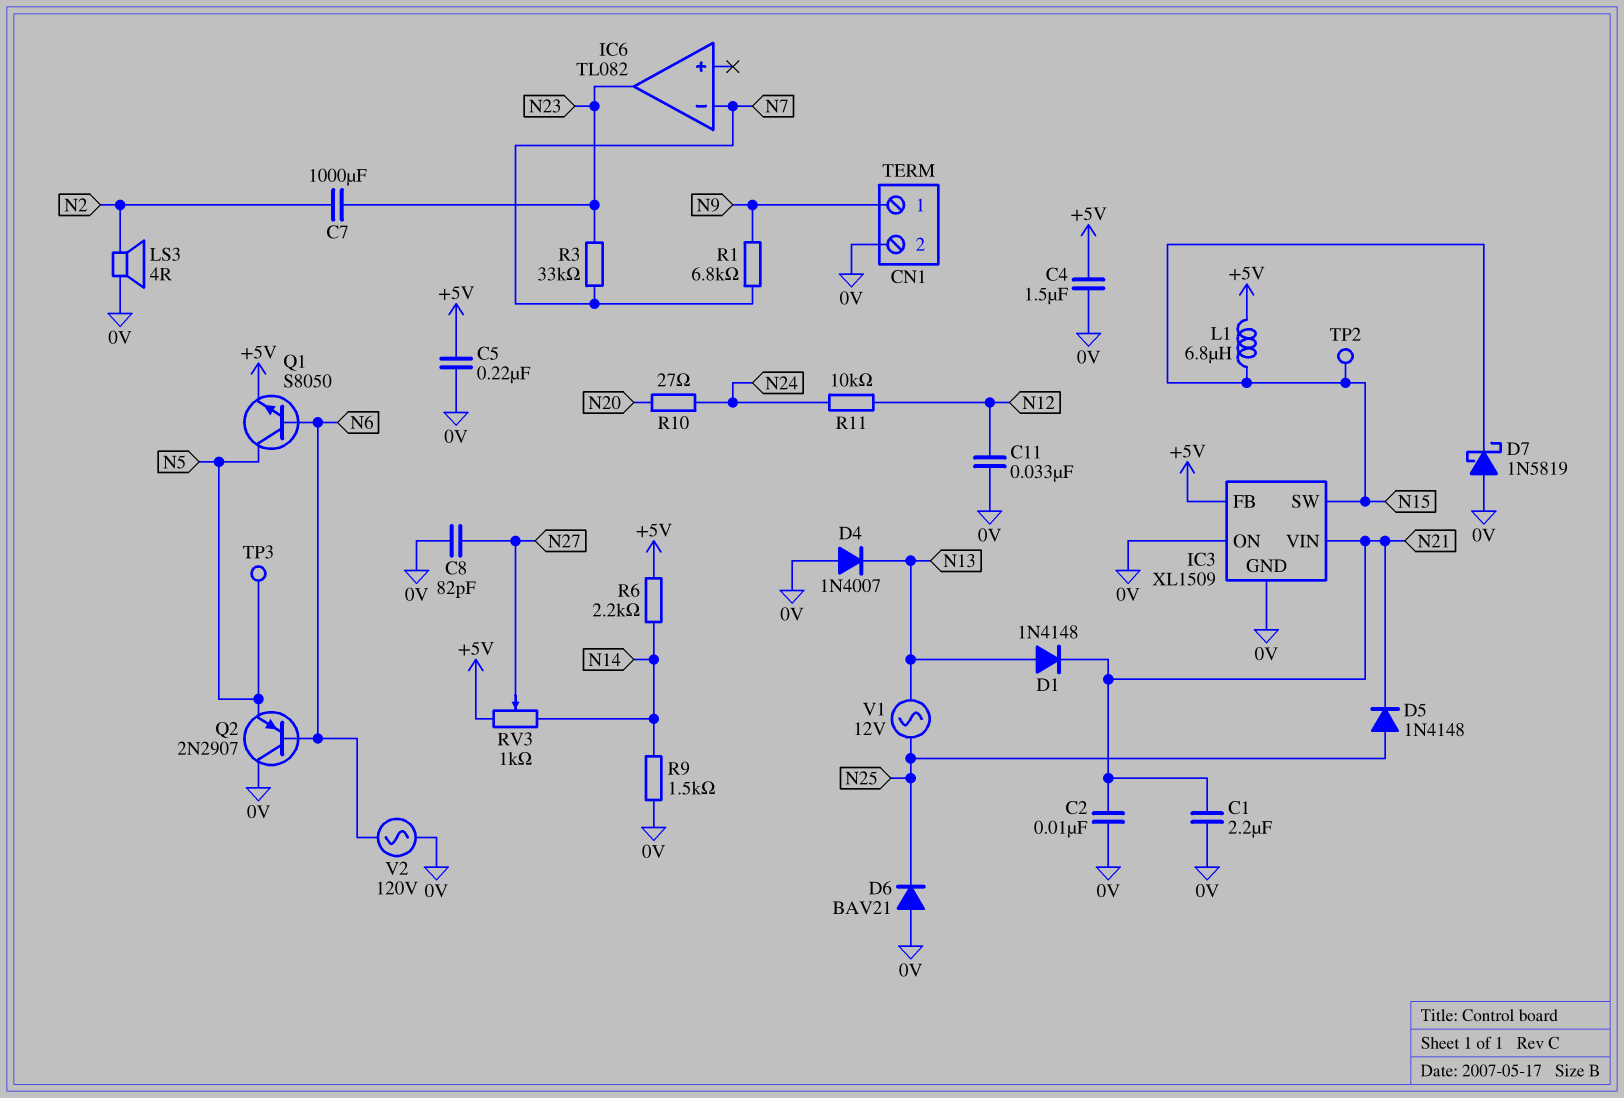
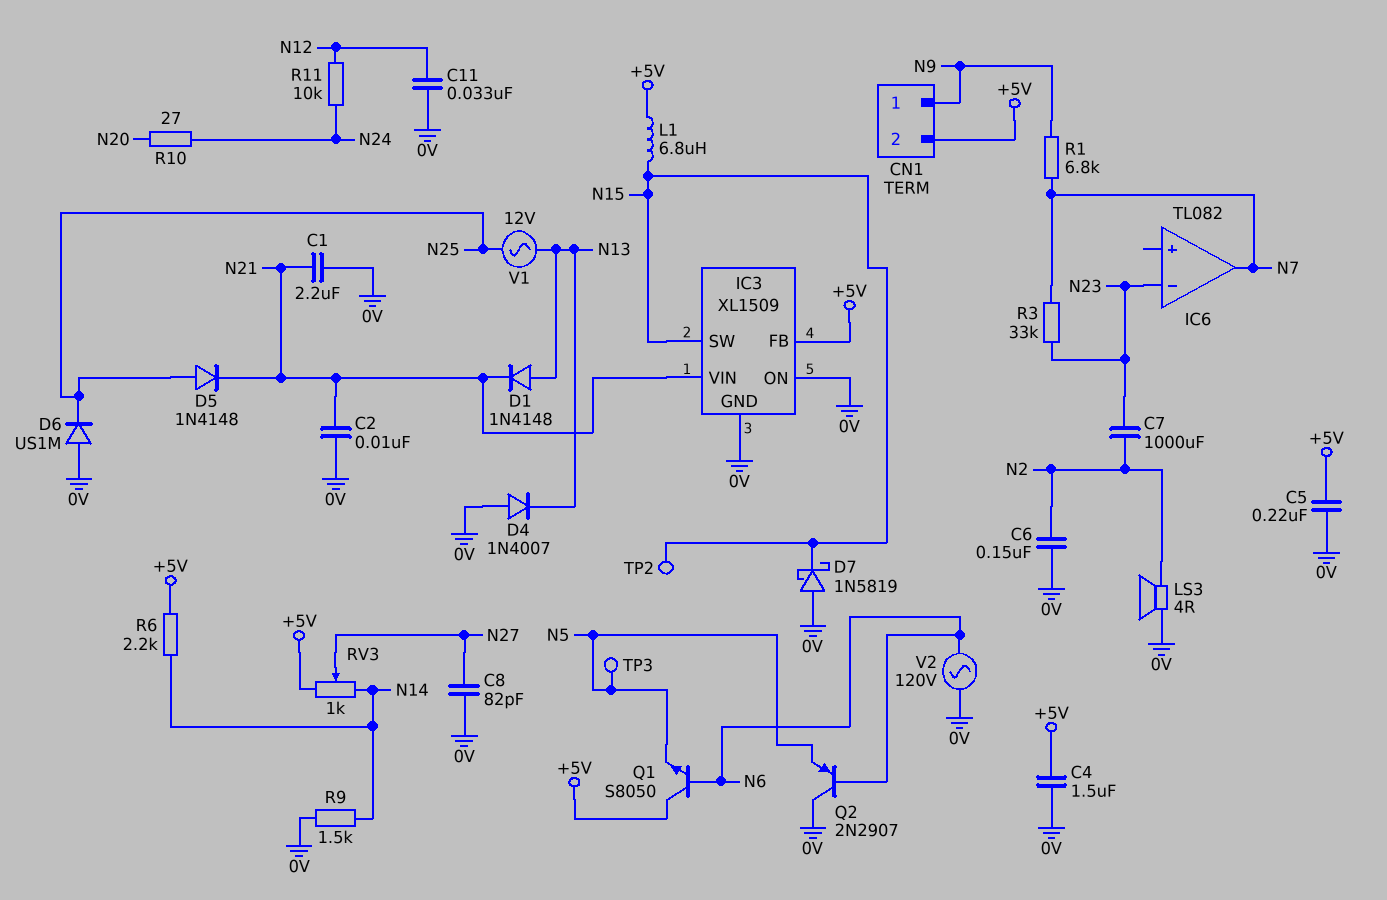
C6: none -> 150nF (0V, N2)
CN1 pin 2: 0V -> +5V
D6: diode BAV21 (A 0V, K N25) -> diode US1M (A 0V, K N25)
IC6 pin in-: N7 -> N23
IC6 pin out: N23 -> N7
Q1: NPN S8050 (B N6, C N5, E +5V) -> NPN S8050 (B N6, C +5V, E N5)

